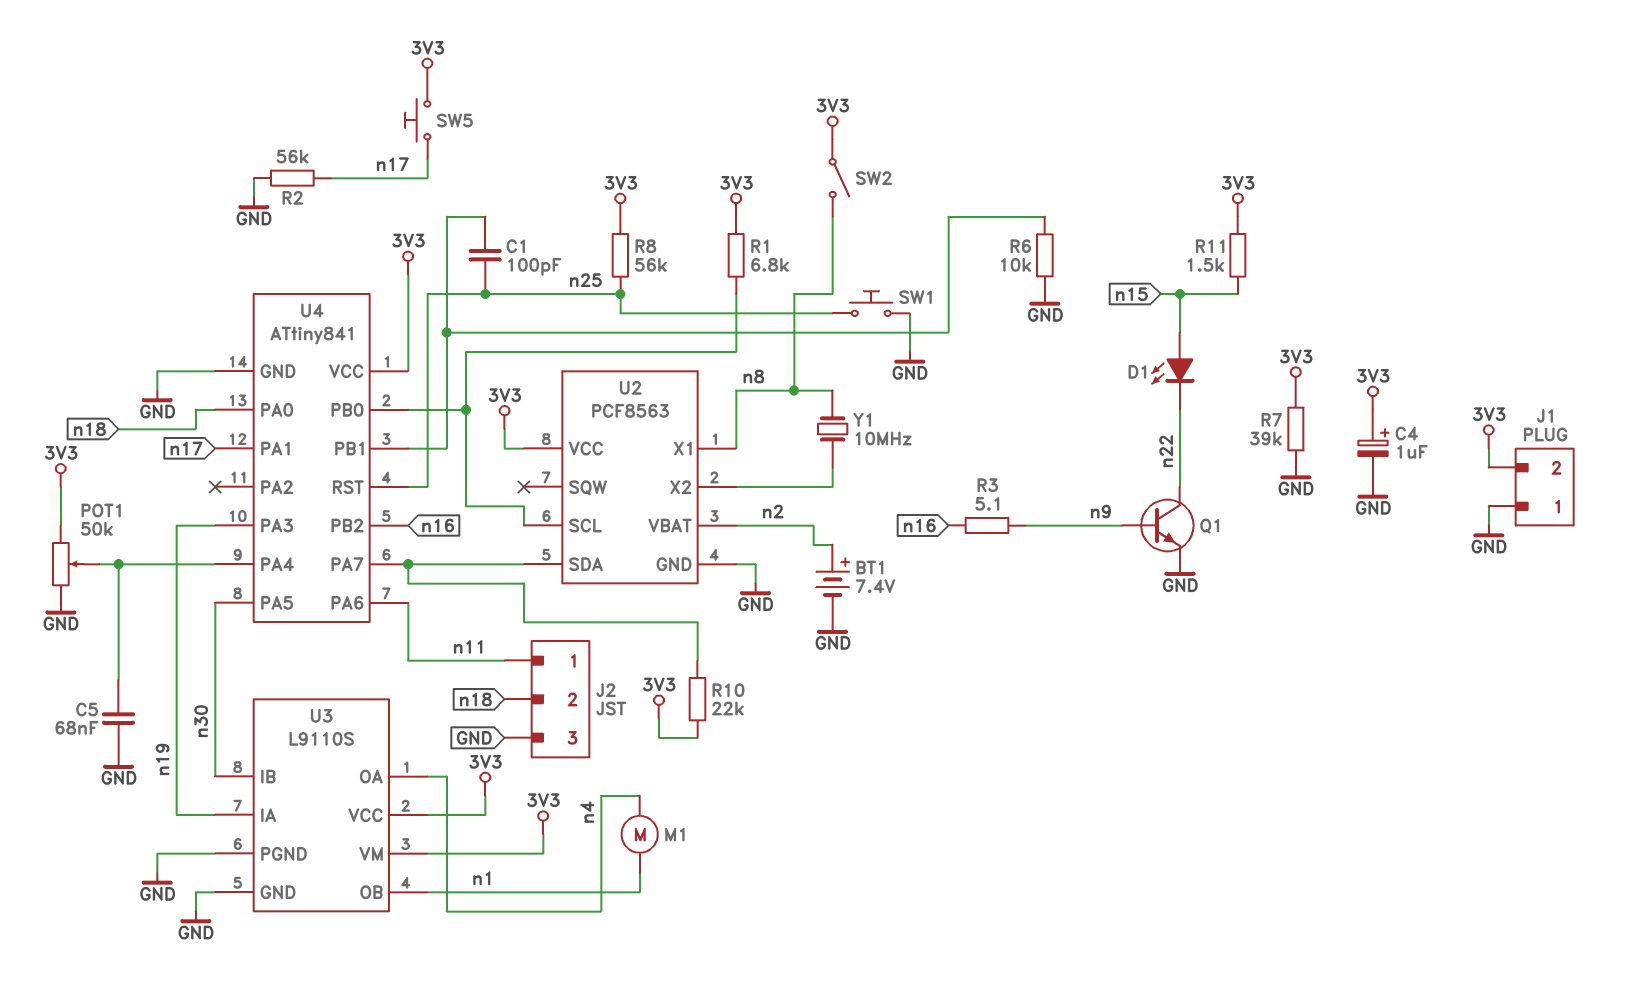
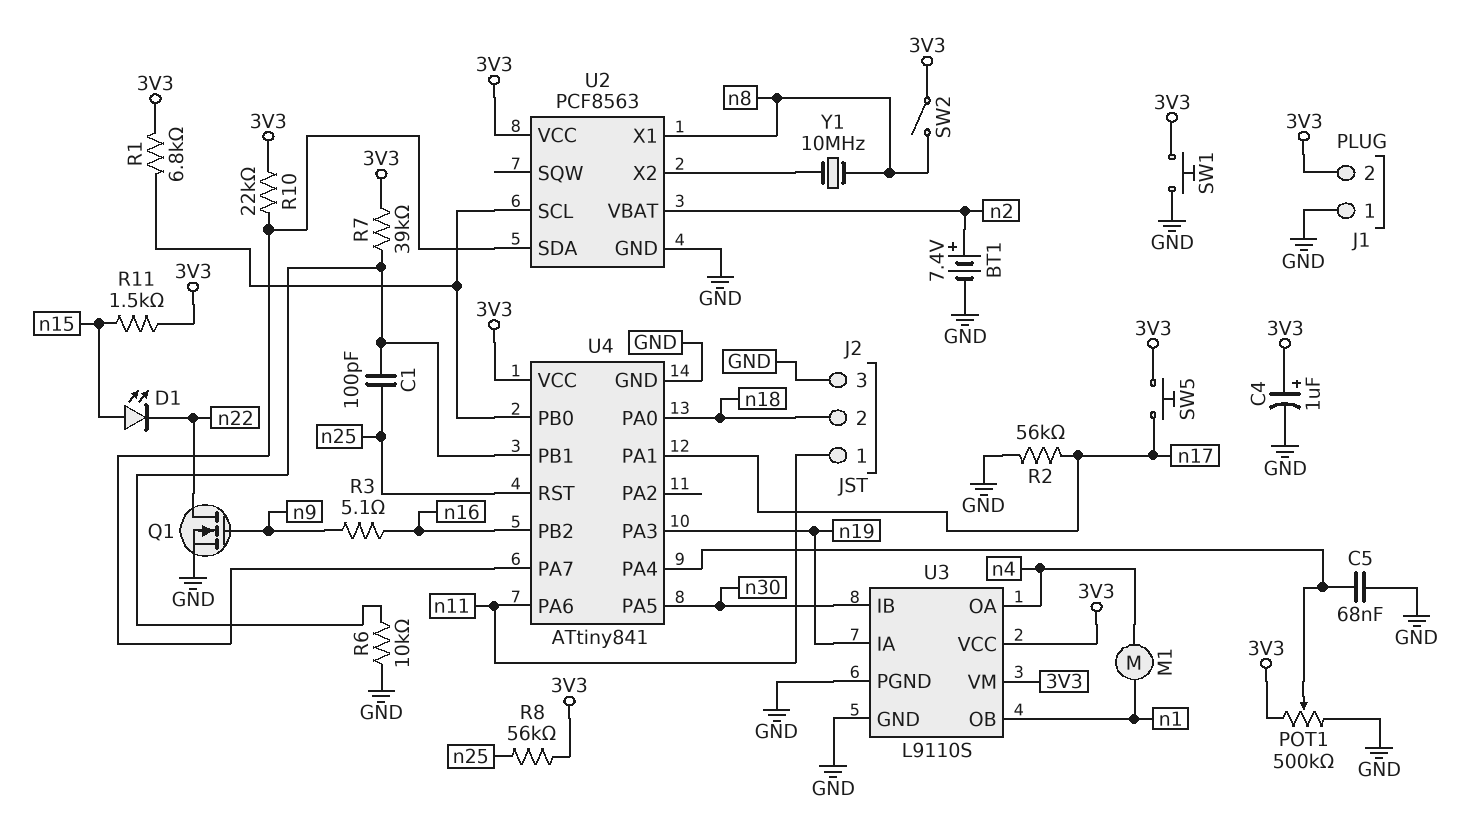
POT1: 50k (3V3, GND, wiper U4/PA4) -> 500k (3V3, GND, wiper U4/PA4)
Q1: NPN (B n9, C n22, E GND) -> NMOS (G n9, D n22, S GND)
R7: 39k (3V3, GND) -> 39k (3V3, U4/PB1)
SW1: button (GND, n25) -> button (3V3, GND)

